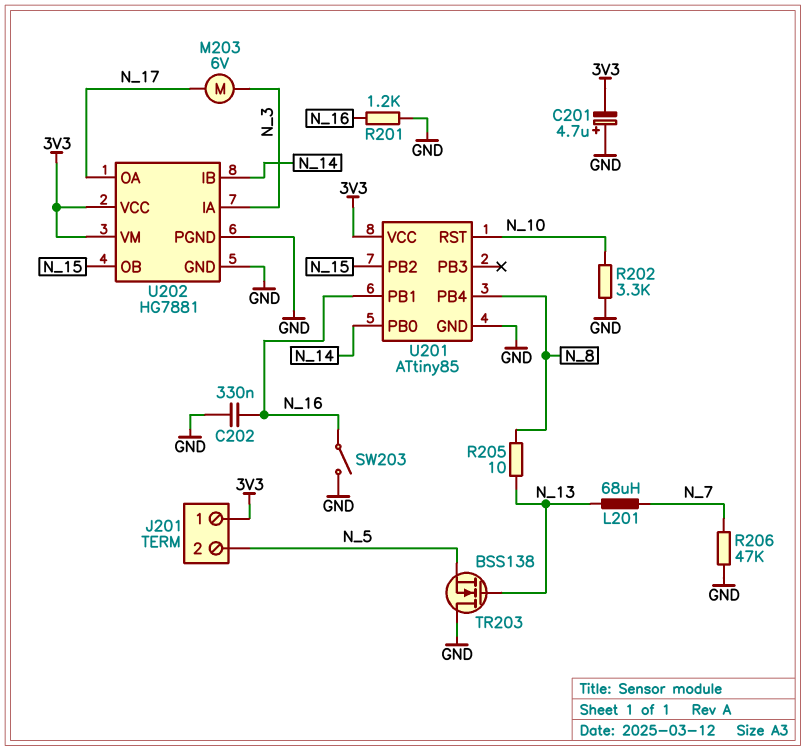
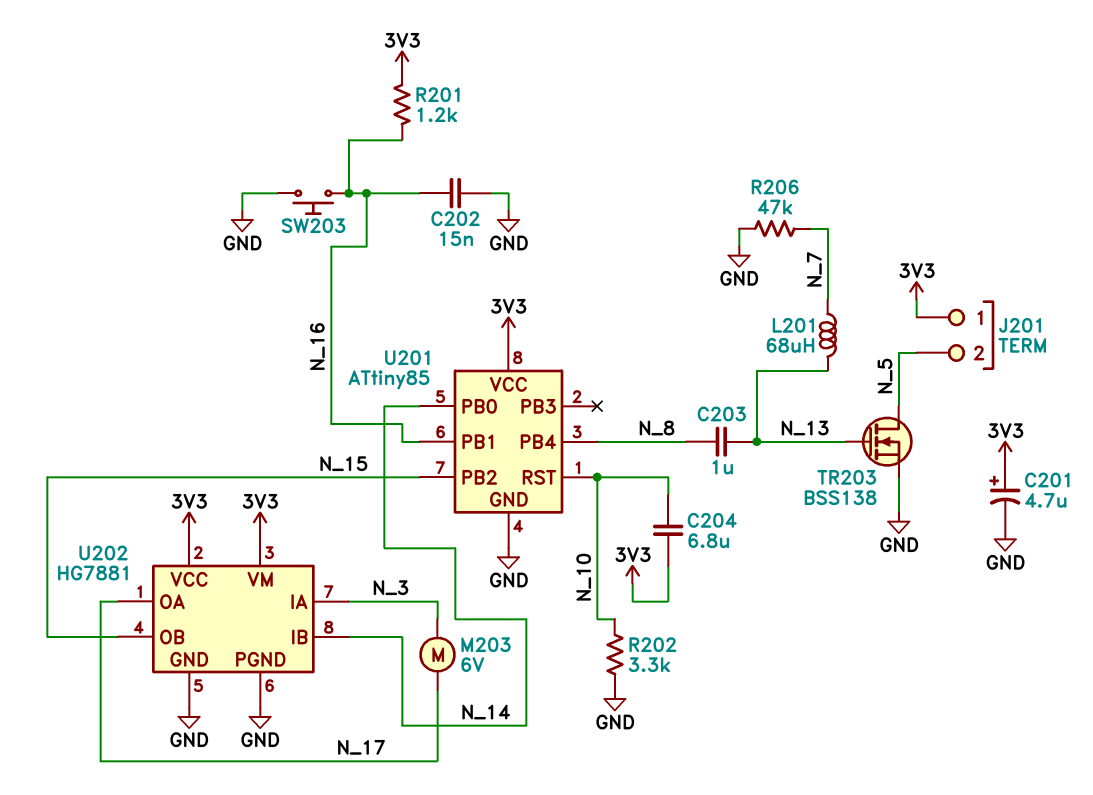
C201: 4.7uF (plus GND, minus 3V3) -> 4.7uF (plus 3V3, minus GND)
C202: 330nF (GND, N_16) -> 15nF (GND, N_16)
C203: none -> 1uF (N_8, N_13)
C204: none -> 6.8uF (3V3, N_10)
R201: 1.2k (GND, N_16) -> 1.2k (3V3, N_16)
R205: 10 (N_8, N_13) -> none
SW203: switch (GND, N_16) -> button (GND, N_16)
TR203: NMOS BSS138 (G N_13, D GND, S N_5) -> NMOS BSS138 (G N_13, D N_5, S GND)

